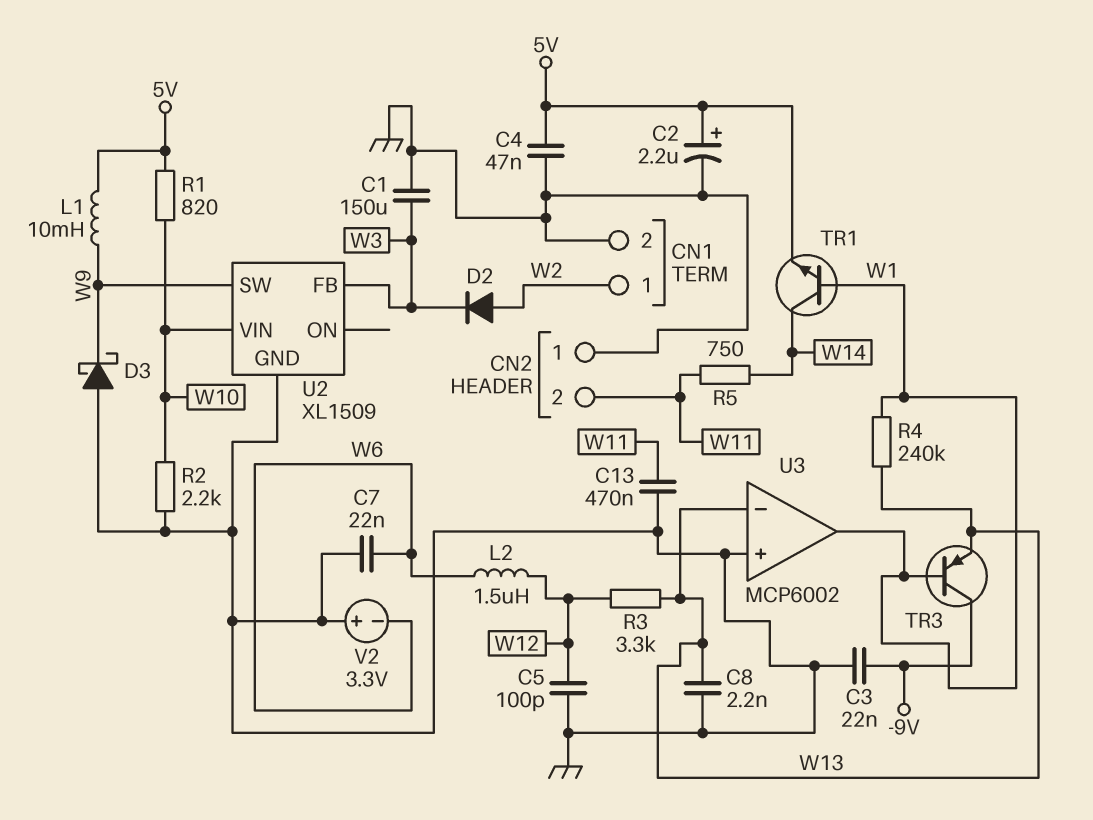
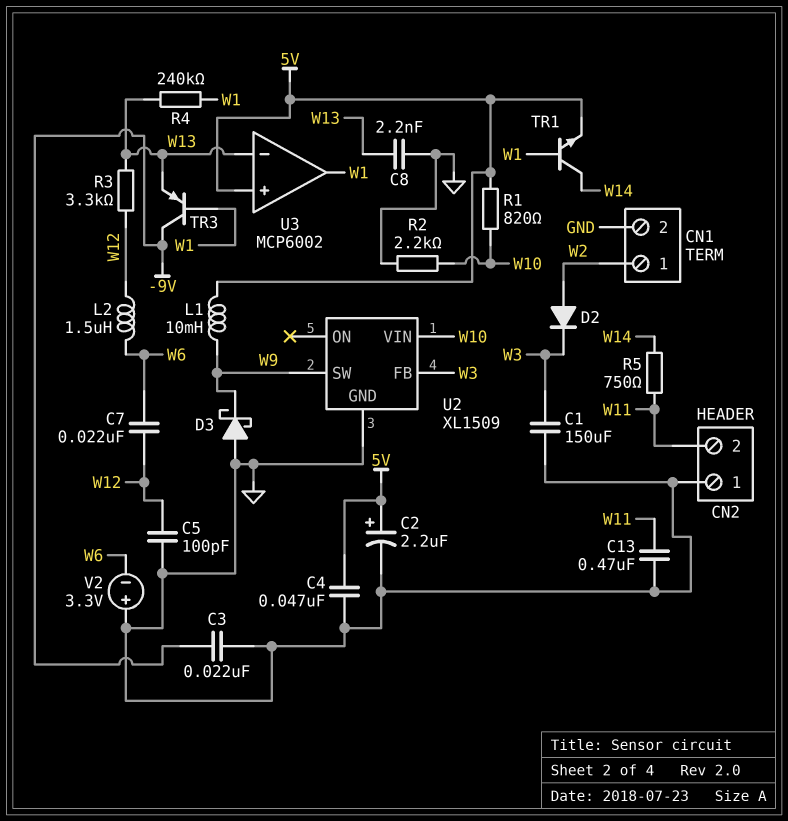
C7: 22nF (GND, W6) -> 22nF (W6, W12)
U3 pin in+: GND -> 5V

